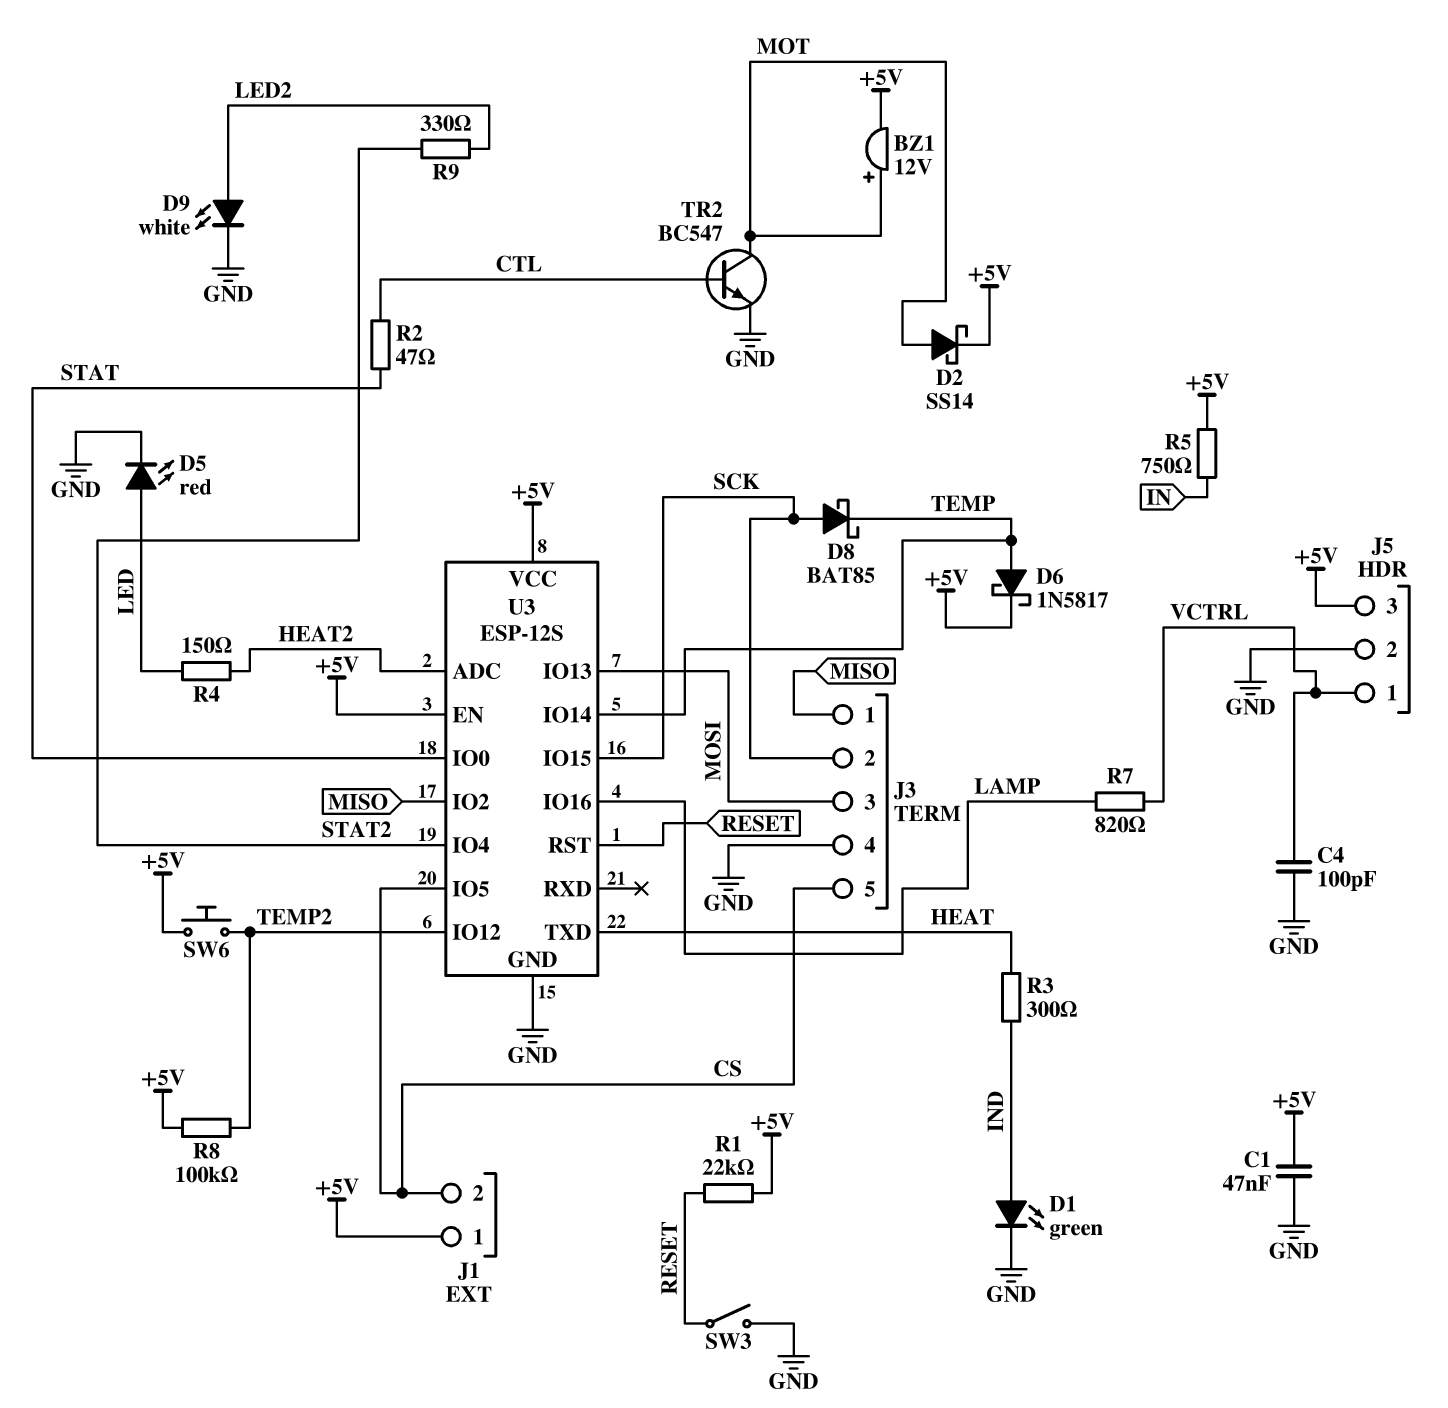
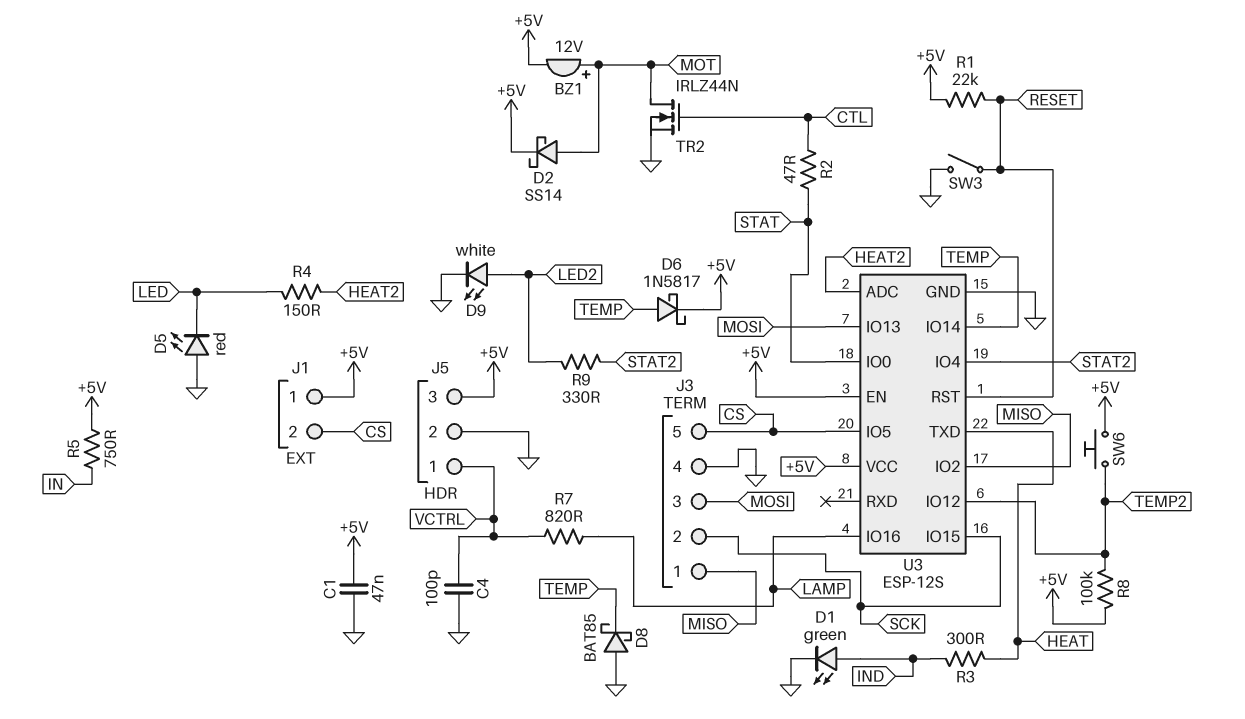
D5: LED red (A LED, K GND) -> LED red (A GND, K LED)
D8: schottky BAT85 (A SCK, K TEMP) -> schottky BAT85 (A GND, K TEMP)
TR2: NPN BC547 (B CTL, C MOT, E GND) -> NMOS IRLZ44N (G CTL, D MOT, S GND)

